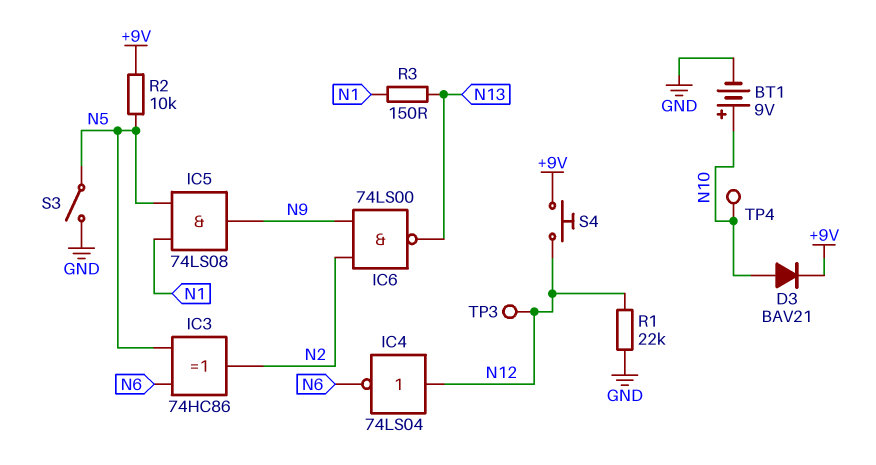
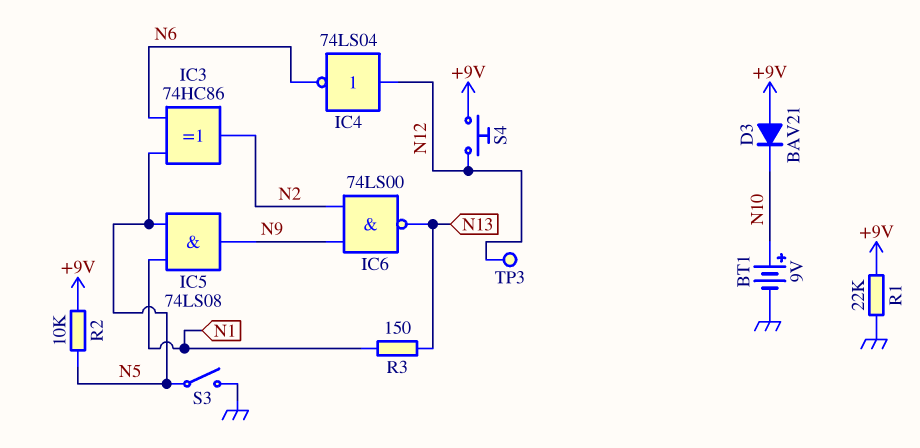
D3: diode BAV21 (A N10, K +9V) -> diode BAV21 (A +9V, K N10)
R1: 22k (GND, N12) -> 22k (+9V, GND)
TP4: test point (N10) -> none

